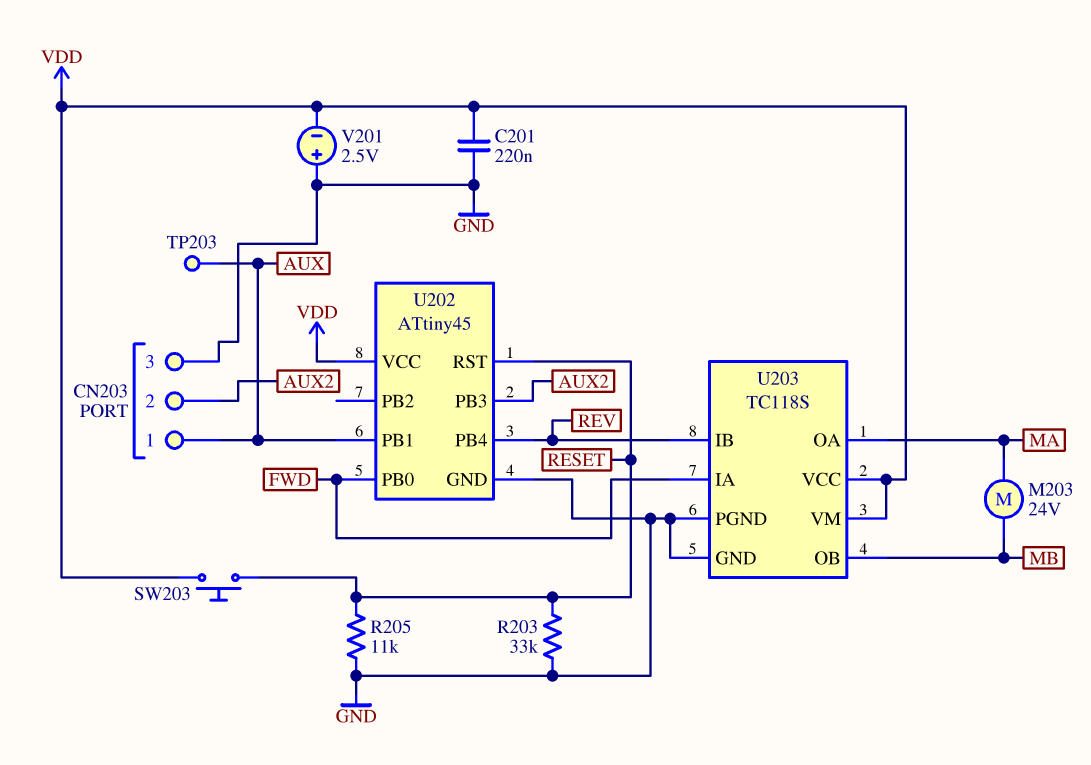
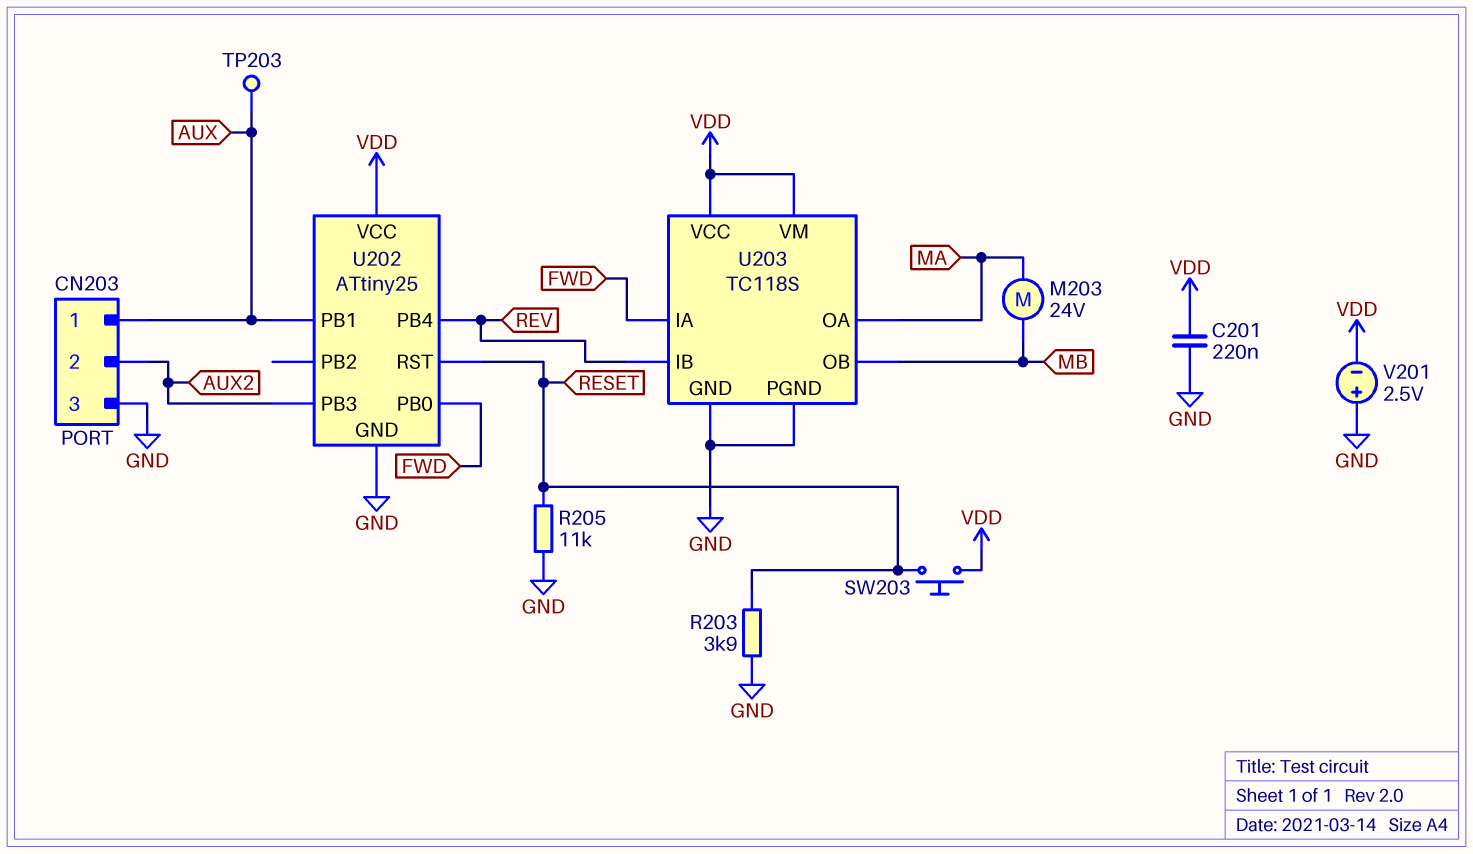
R203: 33k (GND, RESET) -> 3.9k (GND, RESET)
U202: ATtiny45 -> ATtiny25

